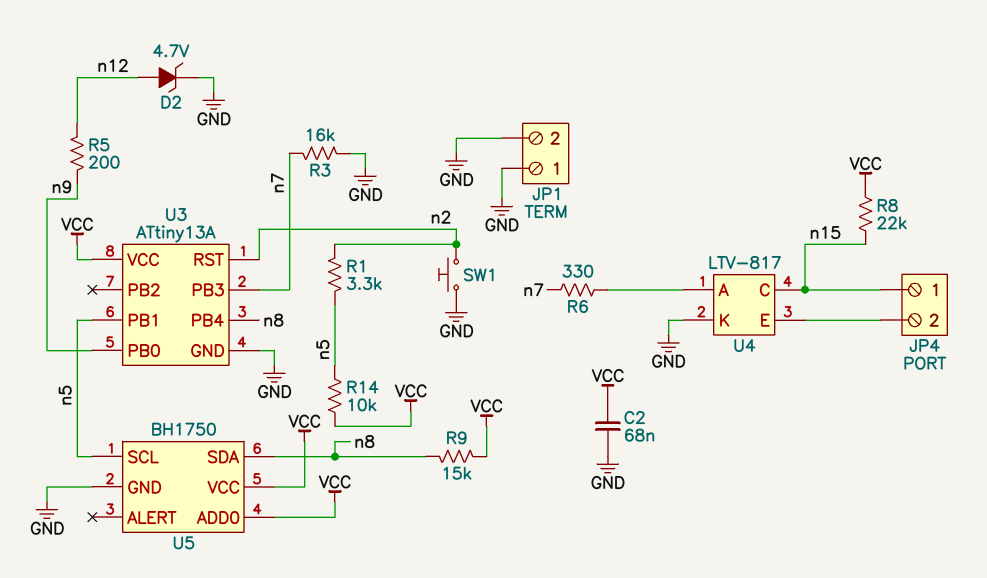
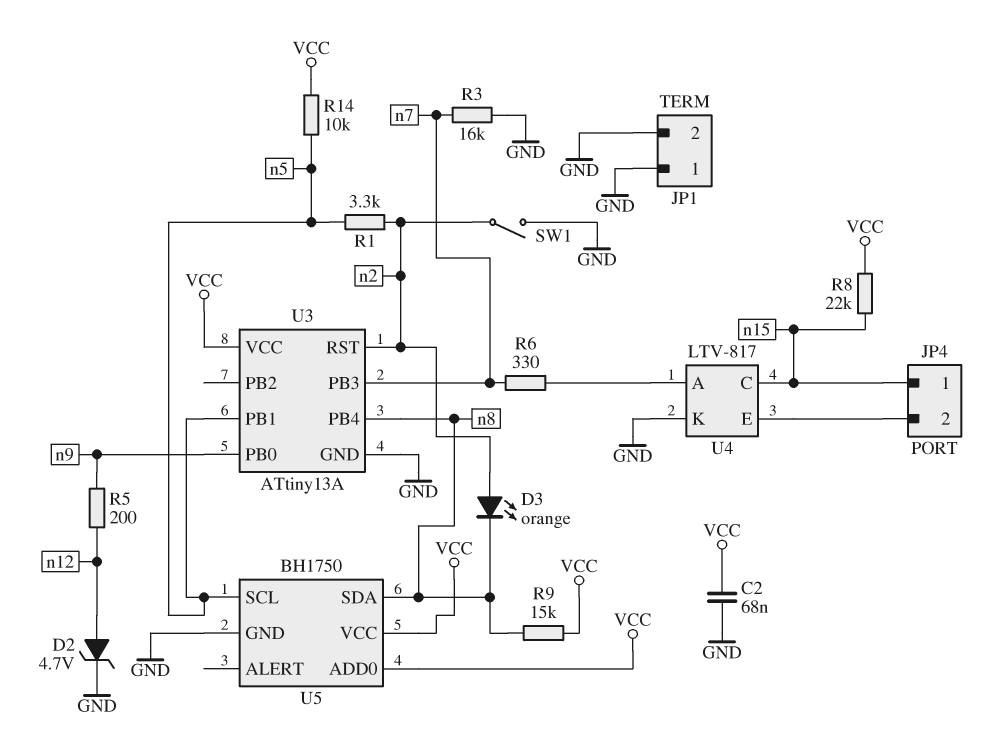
D3: none -> LED orange (A n2, K n8)
SW1: button (GND, n2) -> switch (GND, n2)

